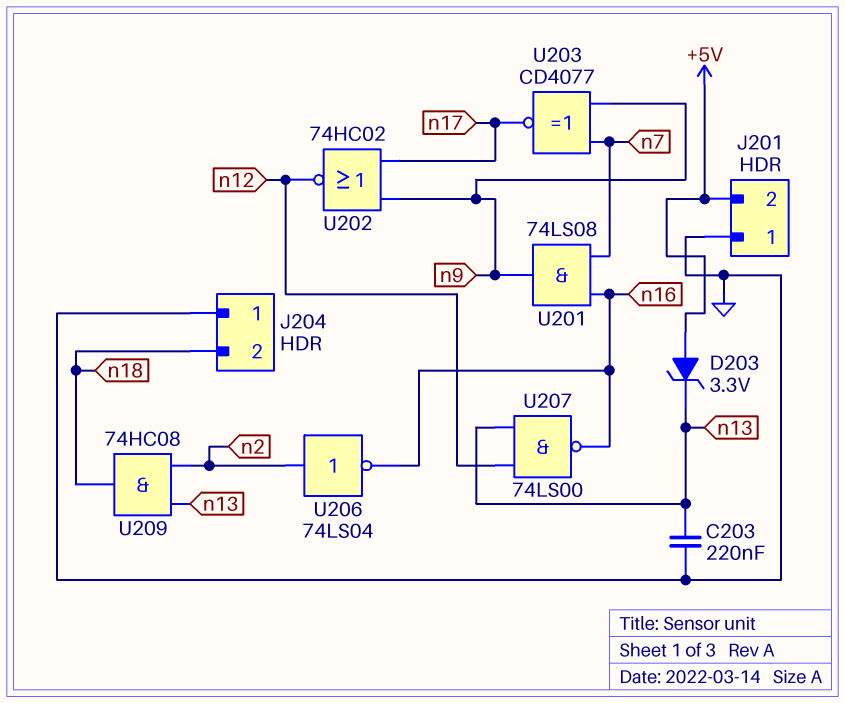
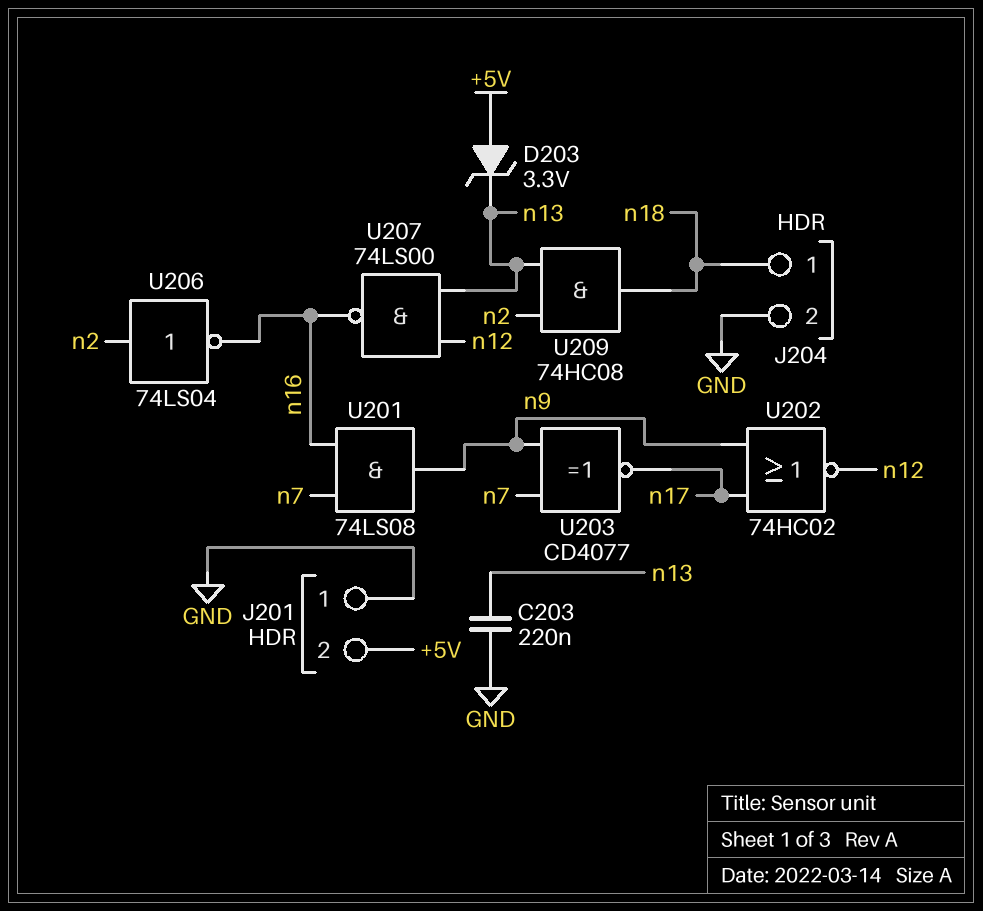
J204 pin 1: GND -> n18
J204 pin 2: n18 -> GND

